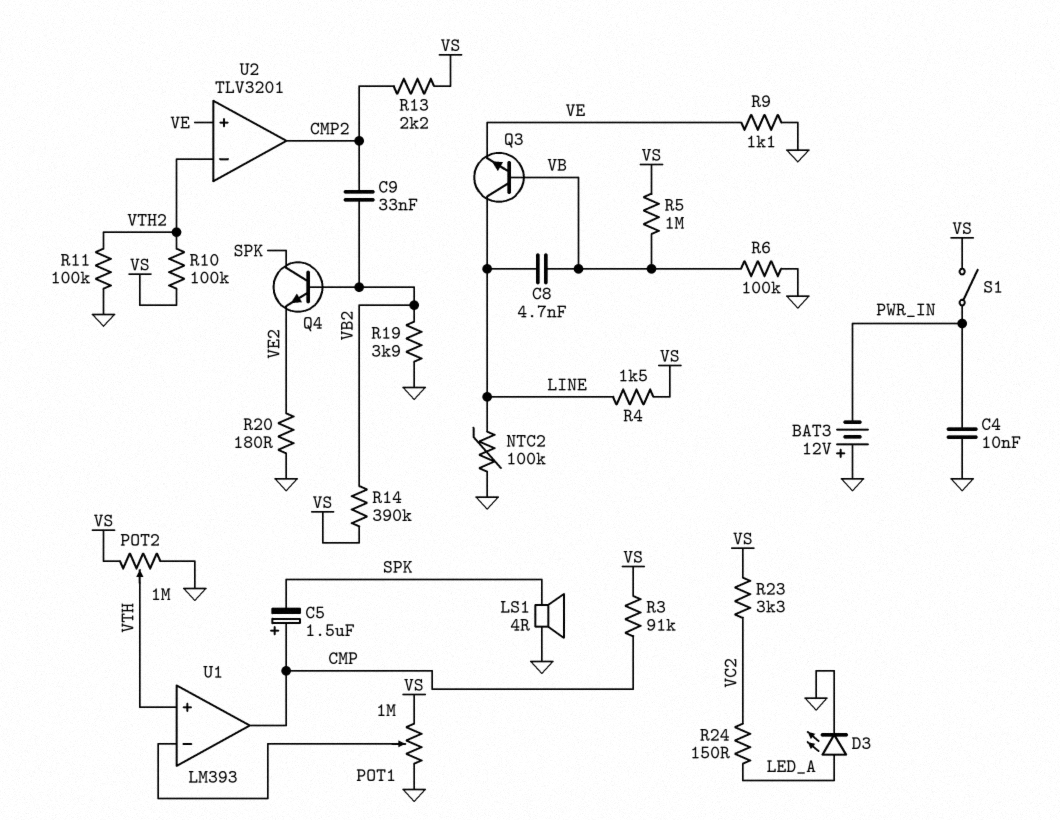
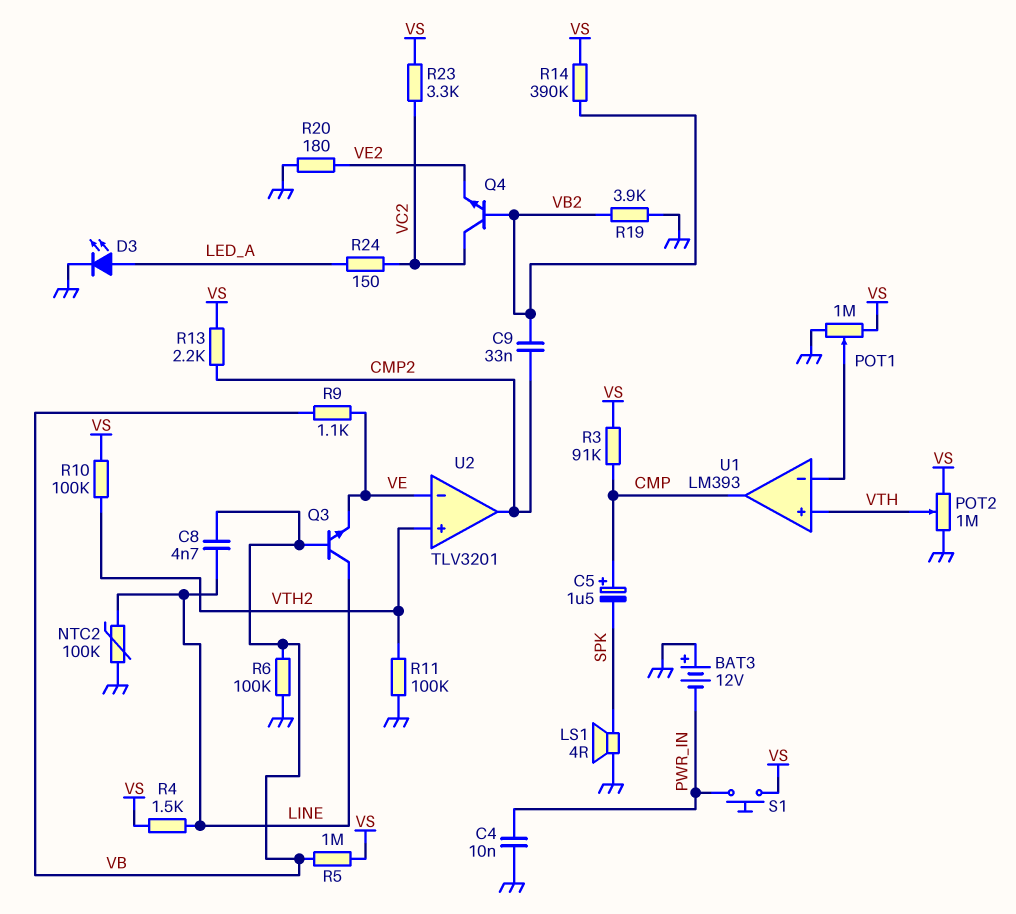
Q4: NPN (B VB2, C SPK, E VE2) -> NPN (B VB2, C VC2, E VE2)
R9: 1.1k (GND, VE) -> 1.1k (VB, VE)
S1: switch (PWR_IN, VS) -> button (PWR_IN, VS)
U2 pin in+: VE -> VTH2
U2 pin in-: VTH2 -> VE

